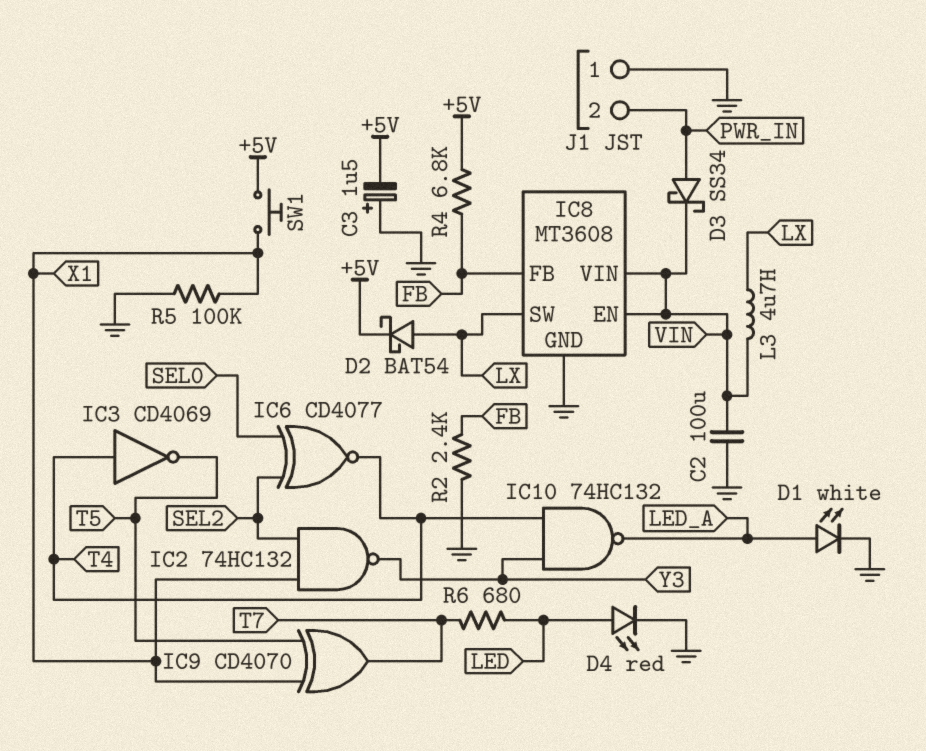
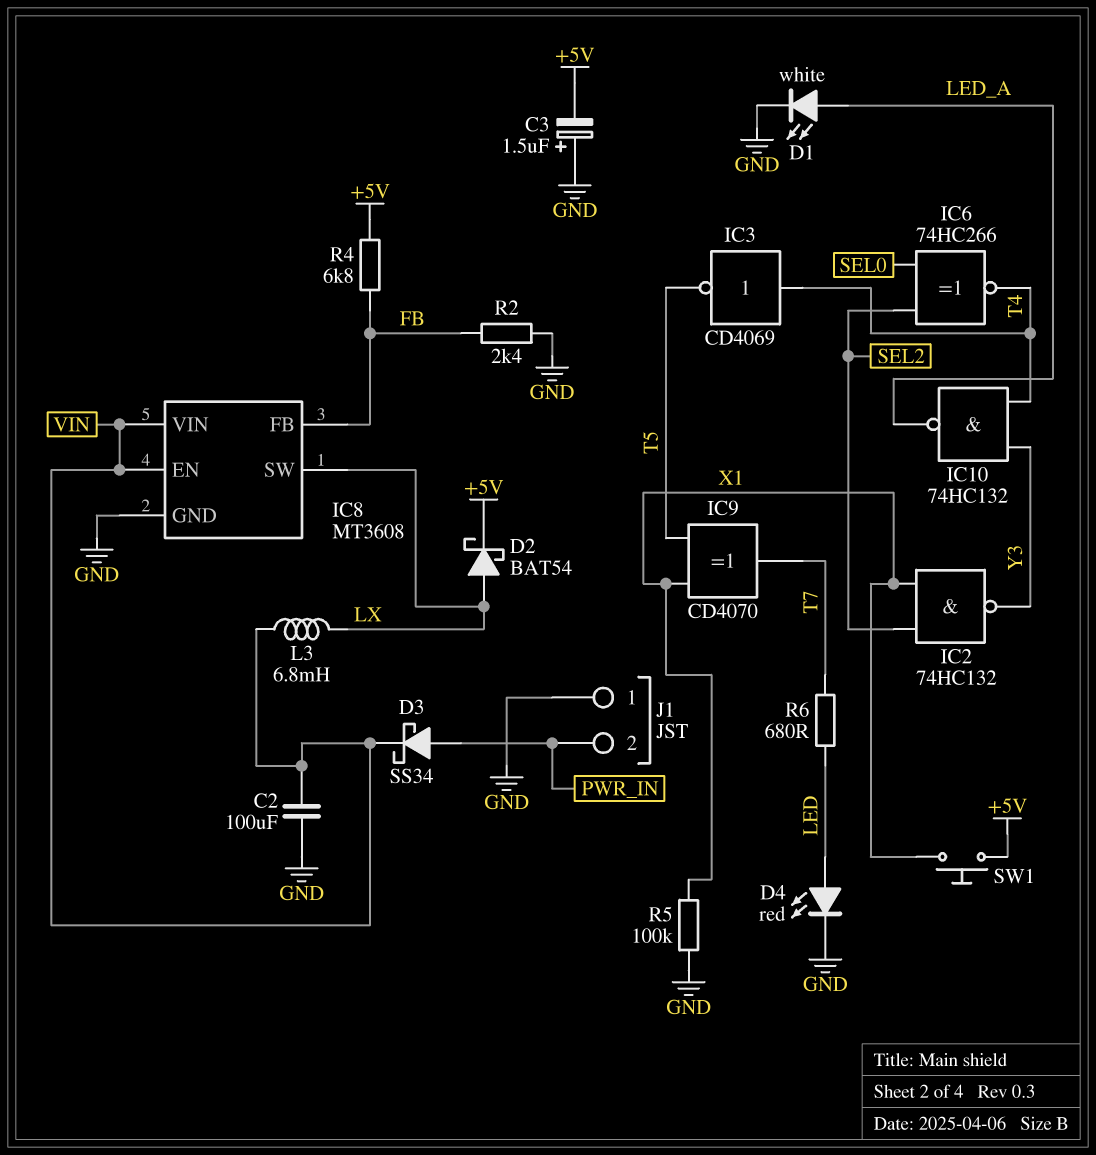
IC6: XNOR CD4077 (in SEL0, in SEL2, out T4) -> XNOR 74HC266 (in SEL0, in SEL2, out T4)
L3: 4.7uH (LX, VIN) -> 6.8mH (LX, VIN)

